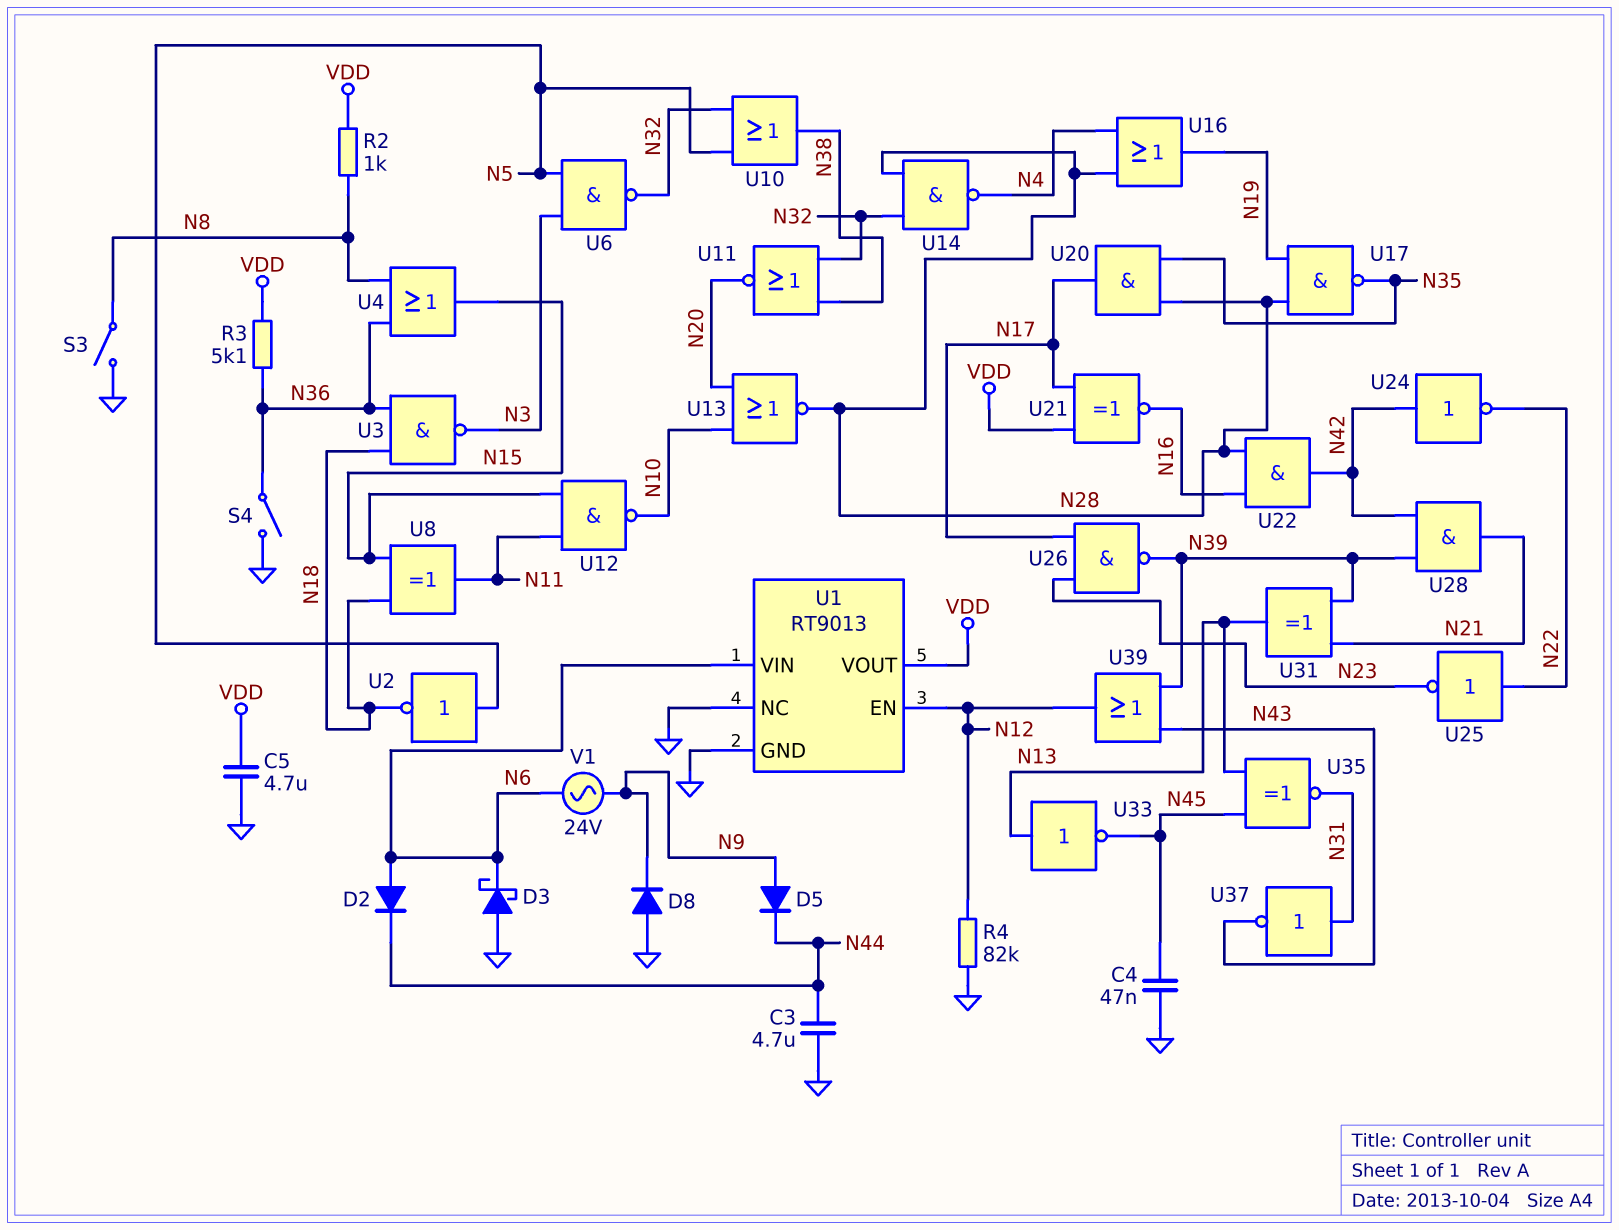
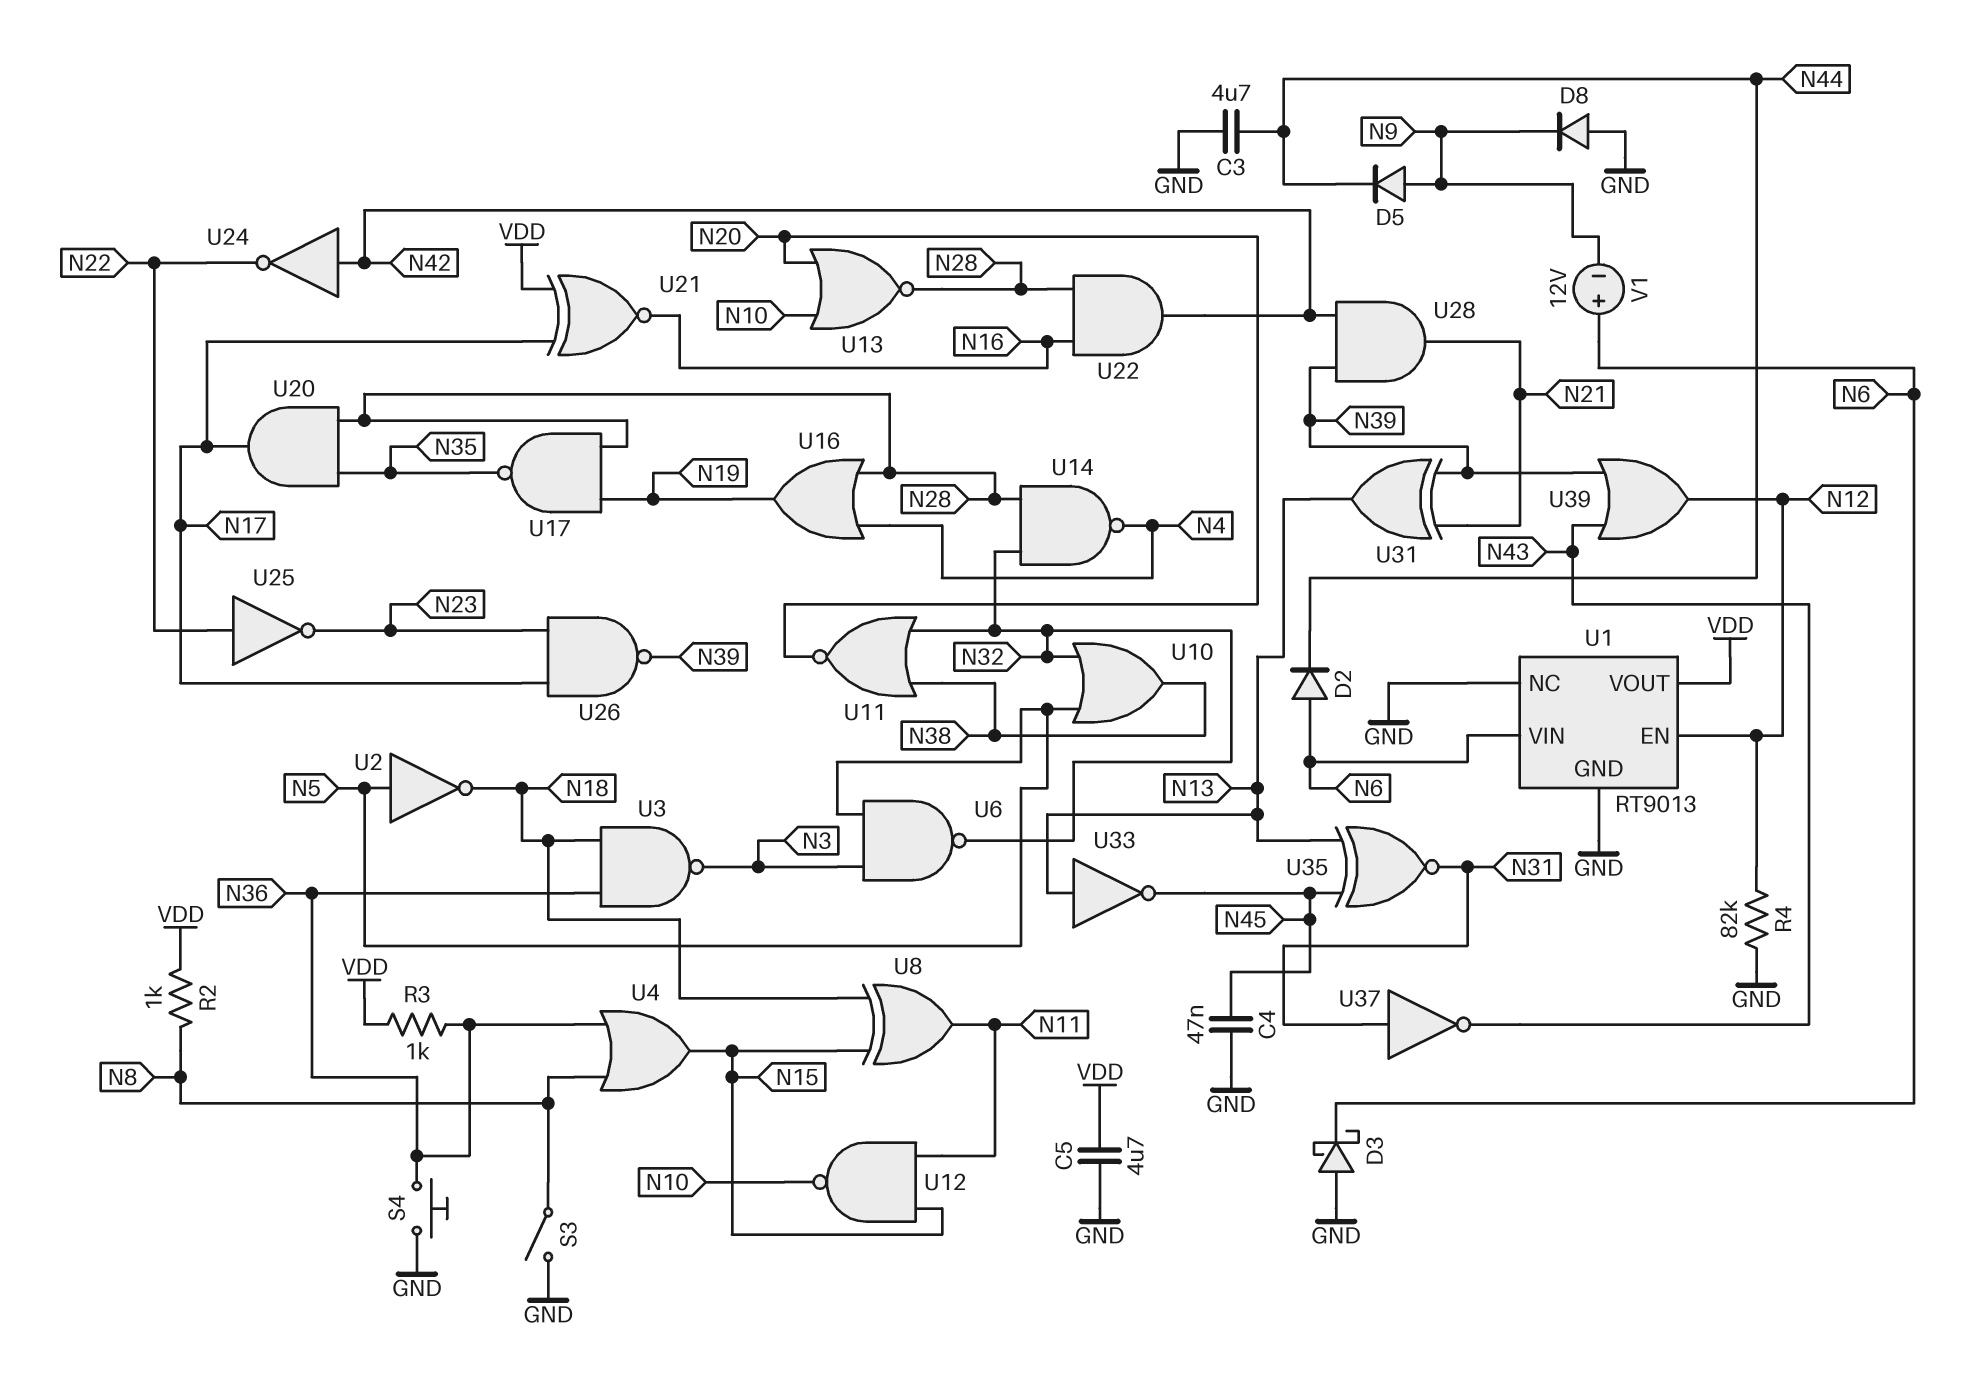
R3: 5.1k (N36, VDD) -> 1k (N36, VDD)
S4: switch (GND, N36) -> button (GND, N36)
V1: AC 24V (N6, N9) -> 12V (plus N6, minus N9)

